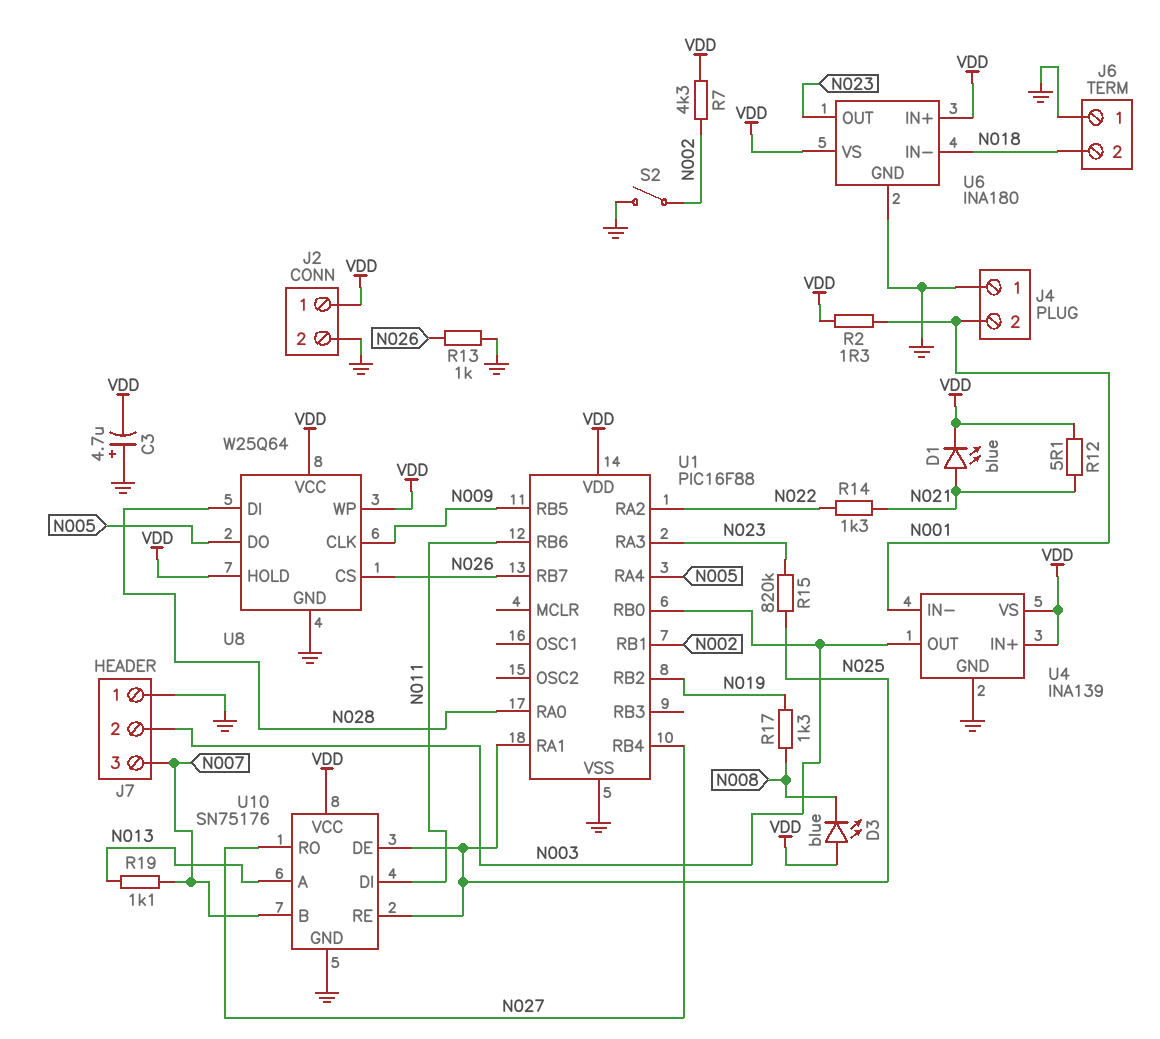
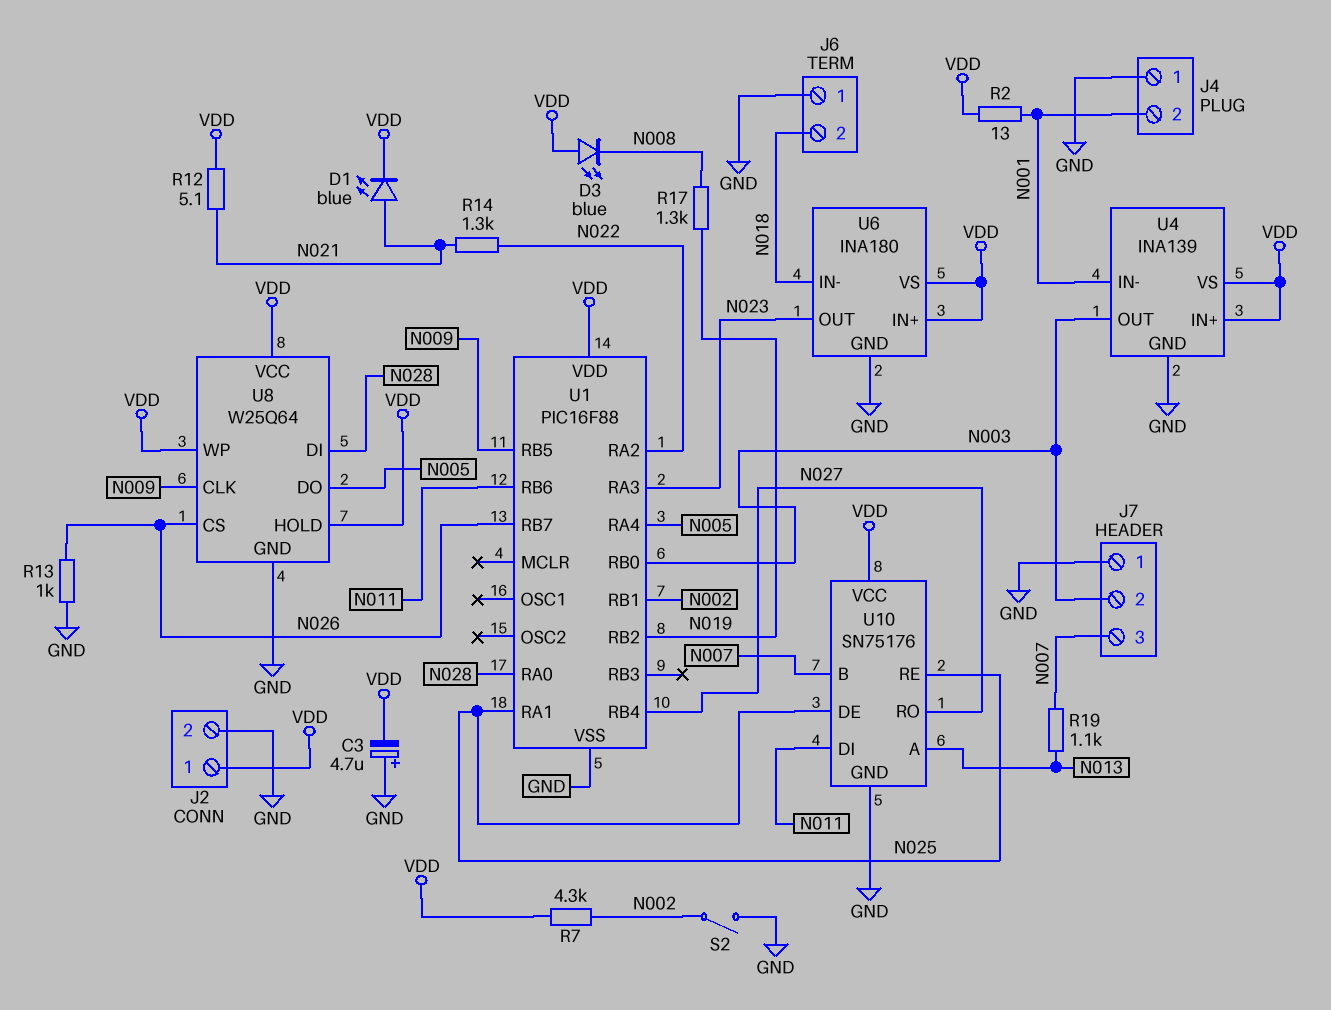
R2: 1.3 (N001, VDD) -> 13 (N001, VDD)
R15: 820k (N023, N025) -> none

